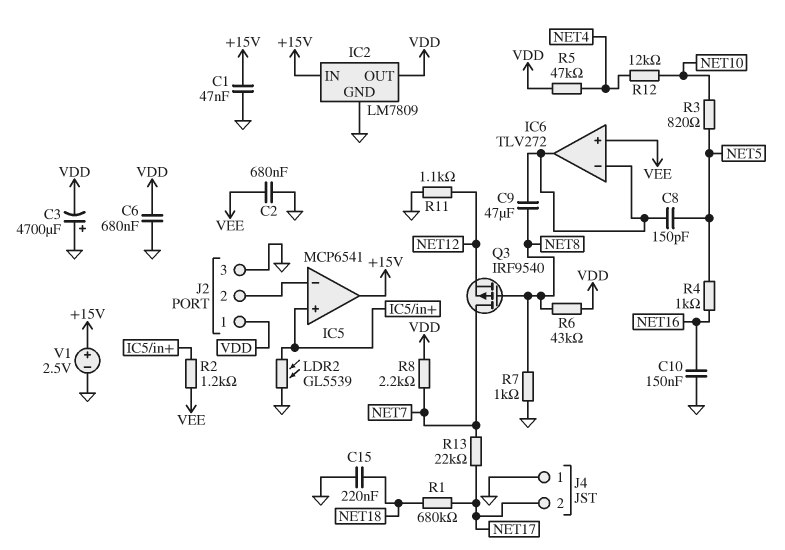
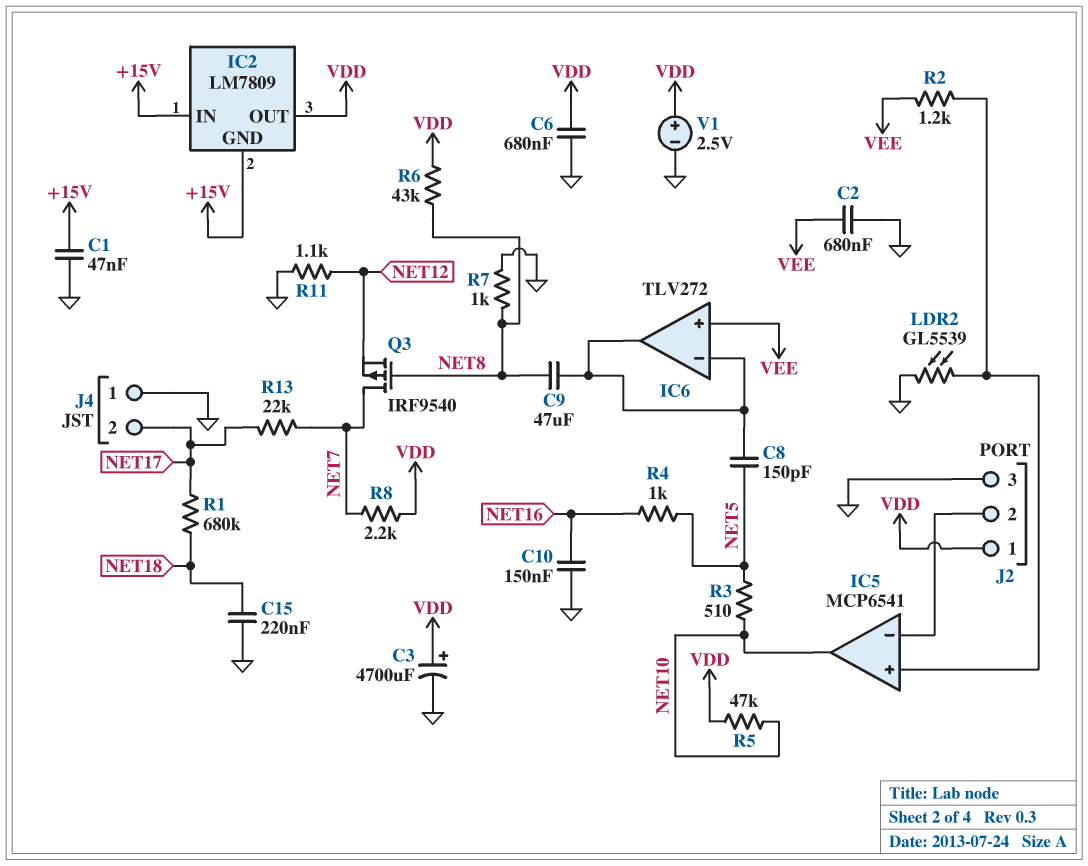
C3: 4700uF (plus GND, minus VDD) -> 4700uF (plus VDD, minus GND)
IC2 pin GND: GND -> +15V
IC5 pin out: +15V -> NET10
R3: 820 (NET5, NET10) -> 510 (NET5, NET10)
R5: 47k (NET4, VDD) -> 47k (NET10, VDD)
R12: 12k (NET4, NET10) -> none
V1: 2.5V (plus +15V, minus GND) -> 2.5V (plus VDD, minus GND)

